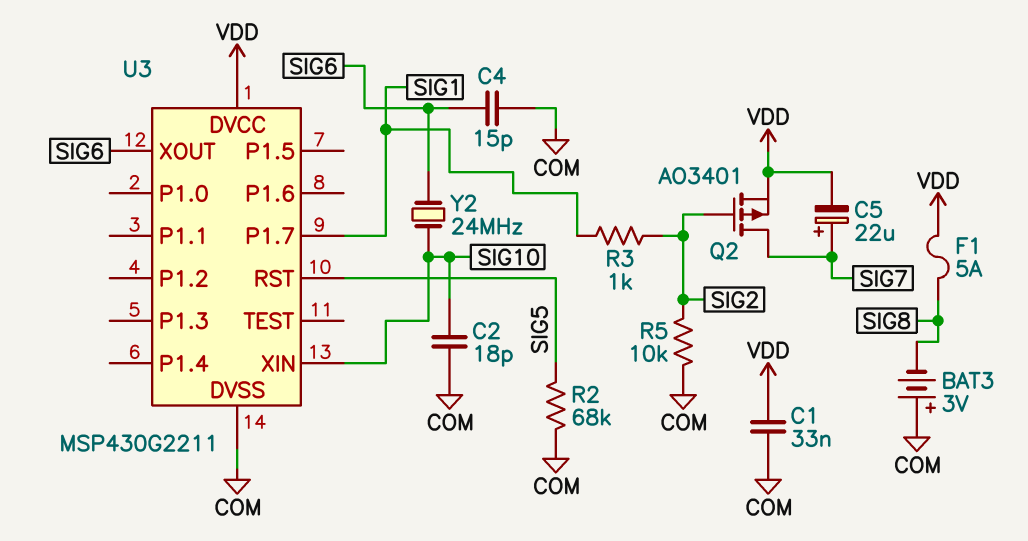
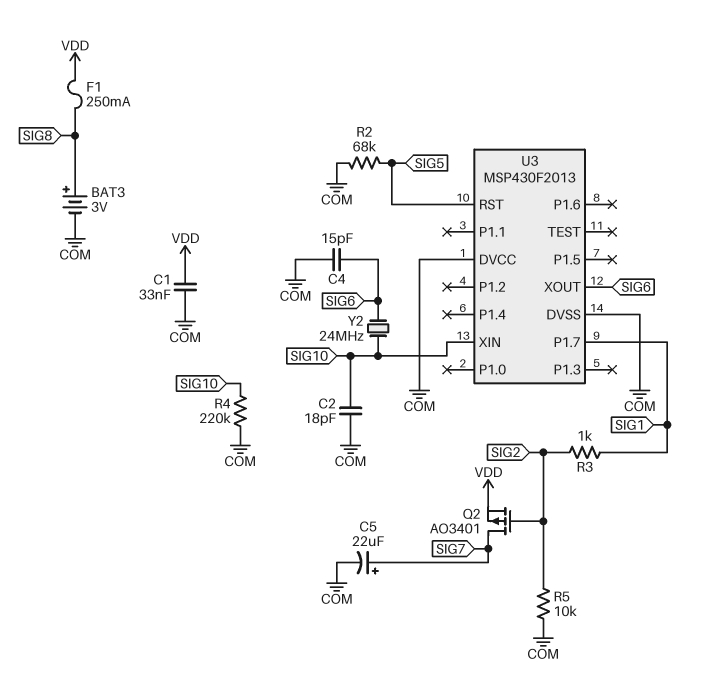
BAT3: 3V (plus COM, minus SIG8) -> 3V (plus SIG8, minus COM)
C5: 22uF (plus SIG7, minus VDD) -> 22uF (plus SIG7, minus COM)
F1: 5A (SIG8, VDD) -> 250mA (SIG8, VDD)
R4: none -> 220k (COM, SIG10)
U3: MSP430G2211 -> MSP430F2013
U3 pin DVCC: VDD -> COM

